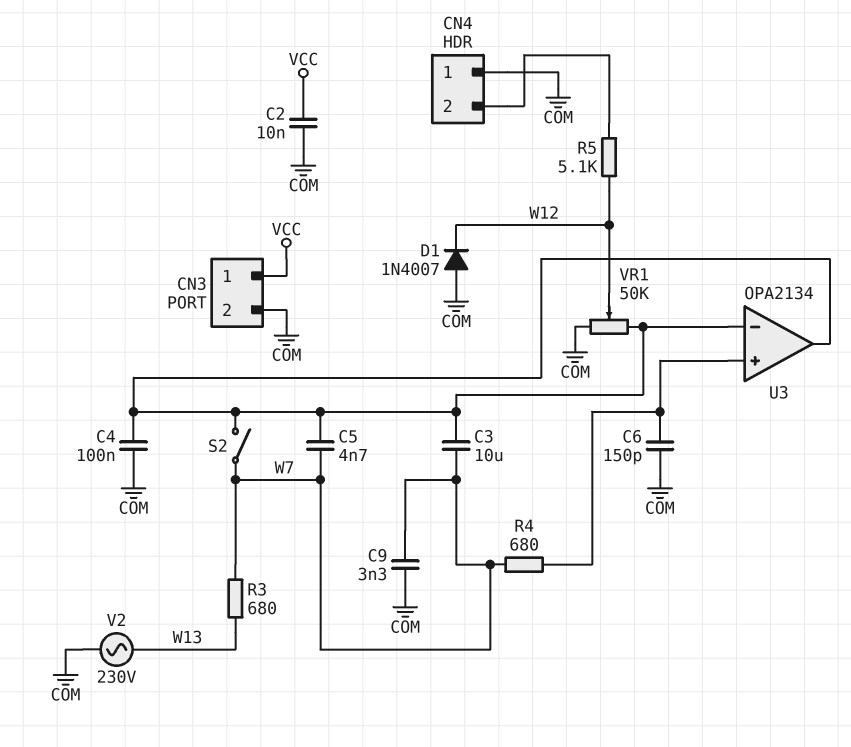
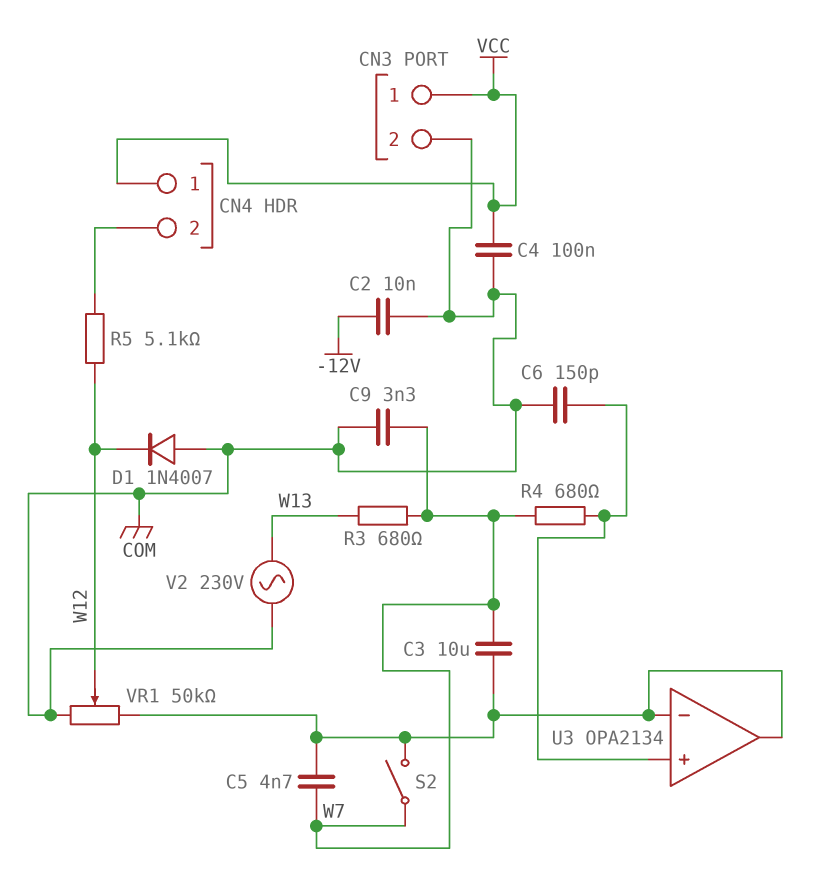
C2: 10nF (COM, VCC) -> 10nF (-12V, COM)
C4: 100nF (COM, U3/in-) -> 100nF (COM, VCC)
CN4 pin 1: COM -> VCC

